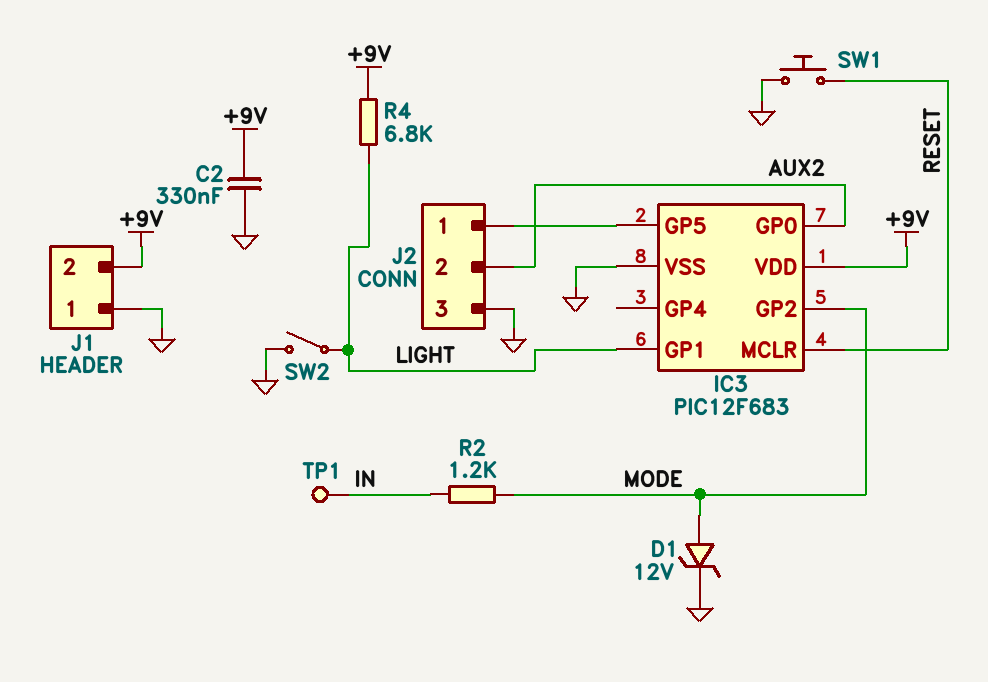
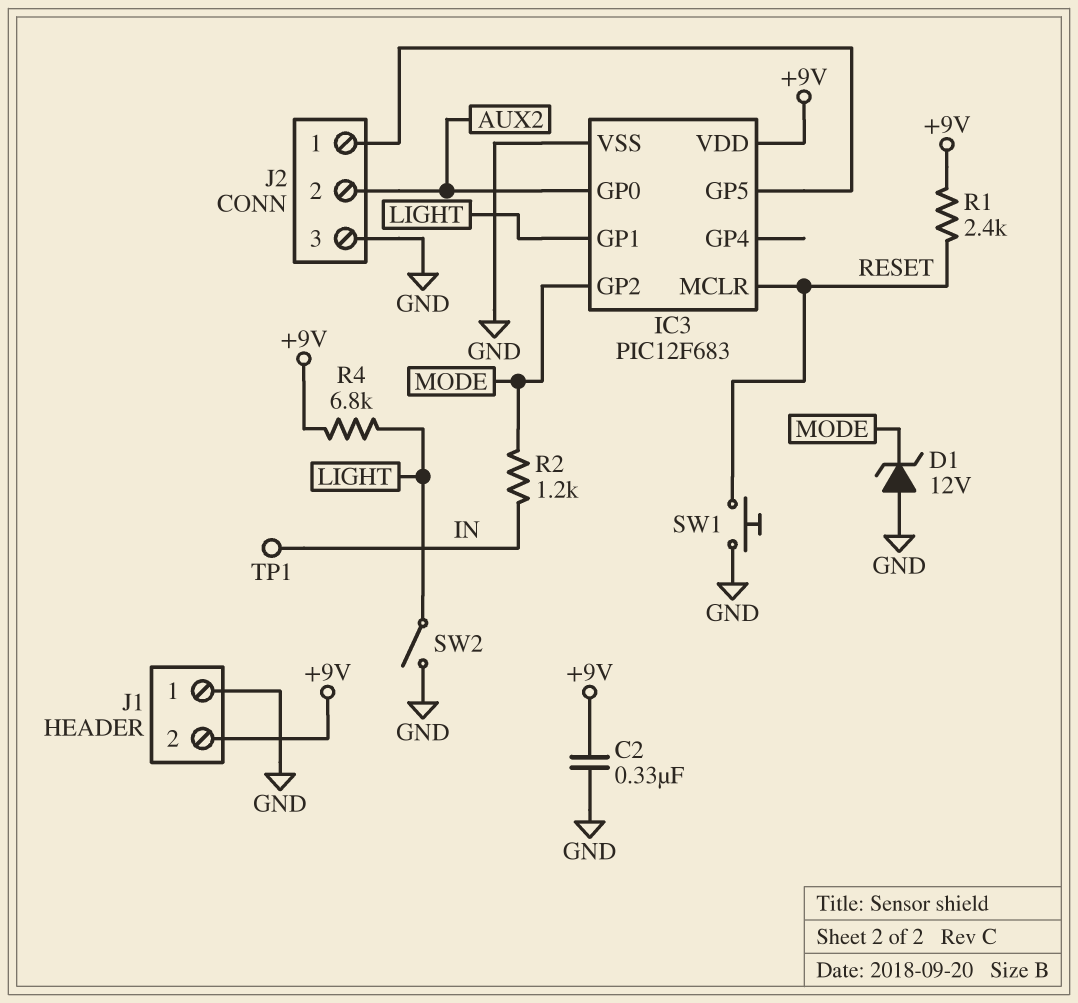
D1: zener 12V (A MODE, K GND) -> zener 12V (A GND, K MODE)
R1: none -> 2.4k (+9V, RESET)

